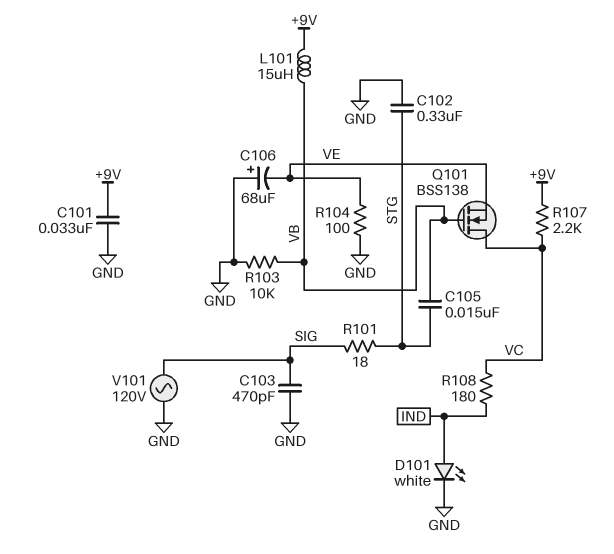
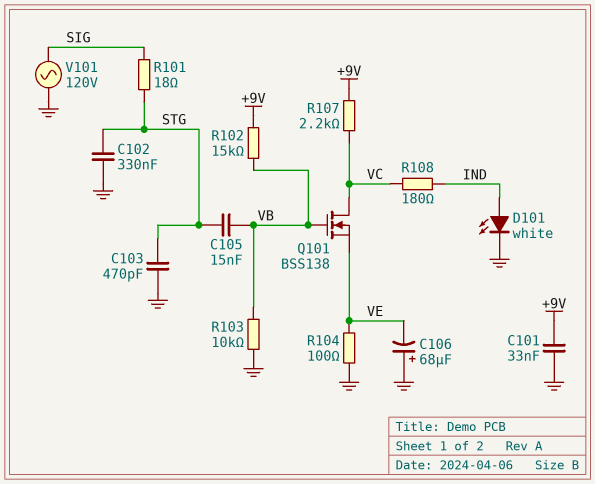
C103: 470pF (GND, SIG) -> 470pF (GND, STG)
L101: 15uH (+9V, VB) -> none
R102: none -> 15k (+9V, VB)

